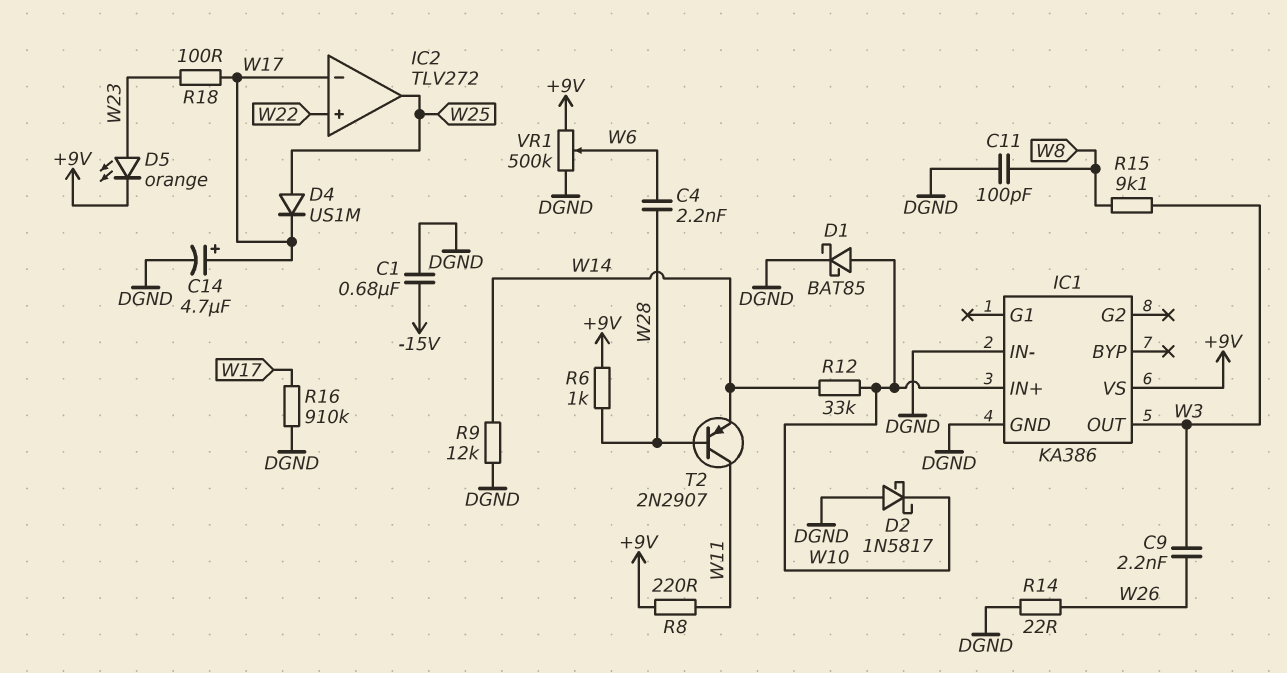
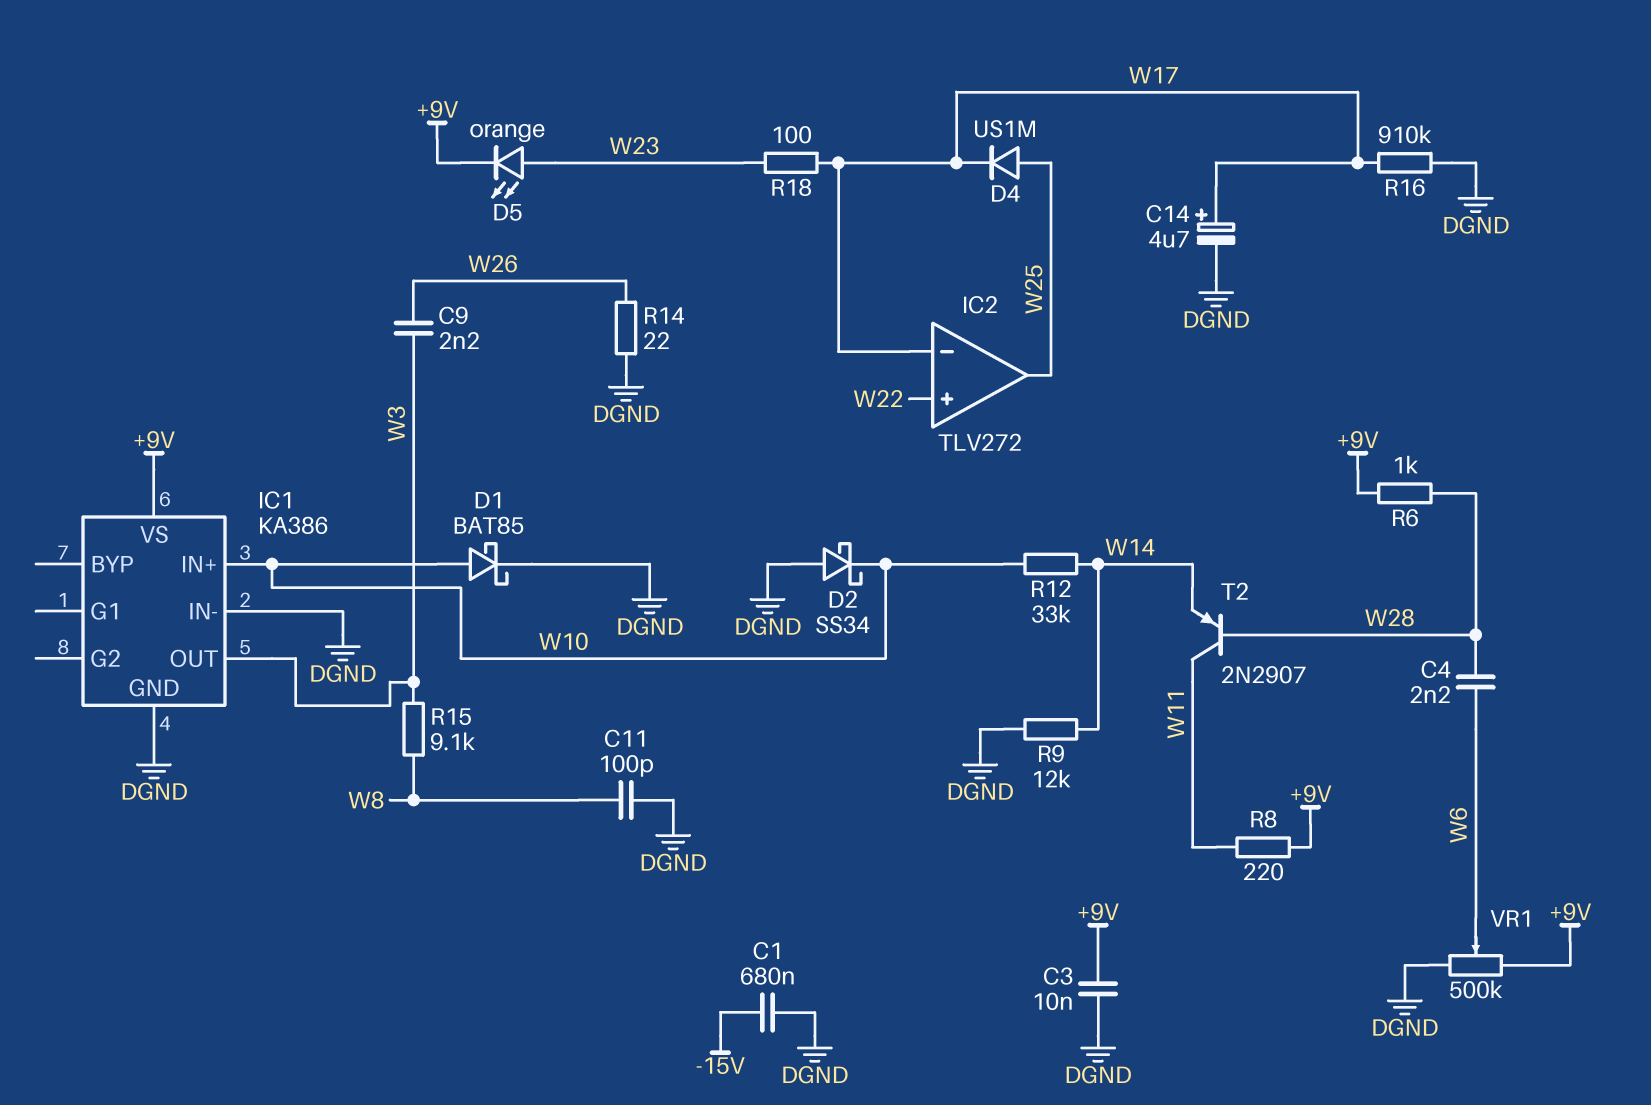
C3: none -> 10nF (+9V, DGND)
D2: schottky 1N5817 (A DGND, K W10) -> schottky SS34 (A DGND, K W10)

